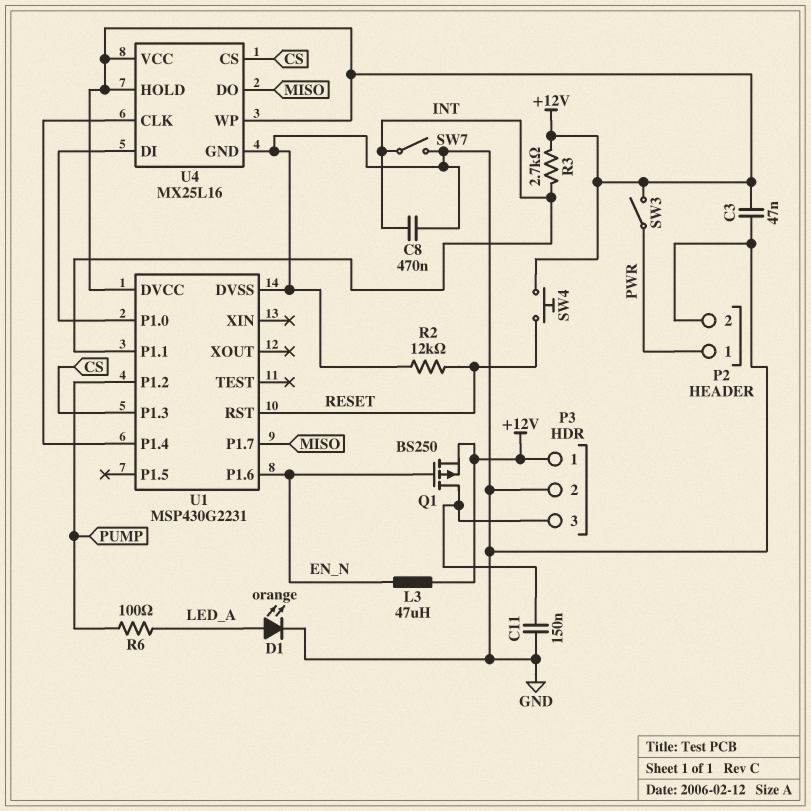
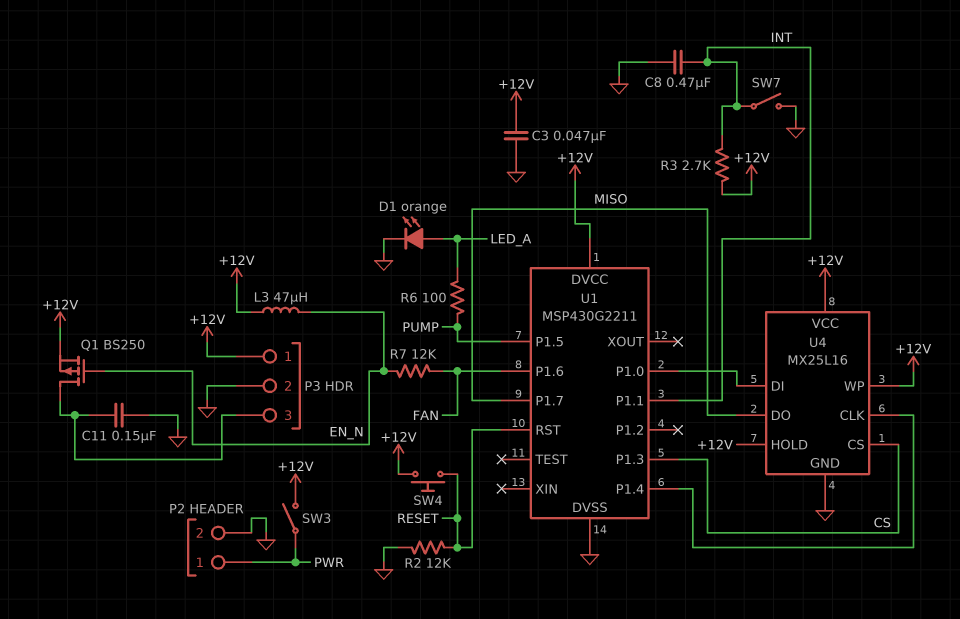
R7: none -> 12k (EN_N, FAN)
U1: MSP430G2231 -> MSP430G2211
U1 pin P1.2: PUMP -> none
U1 pin P1.5: none -> PUMP
U1 pin P1.6: EN_N -> FAN

